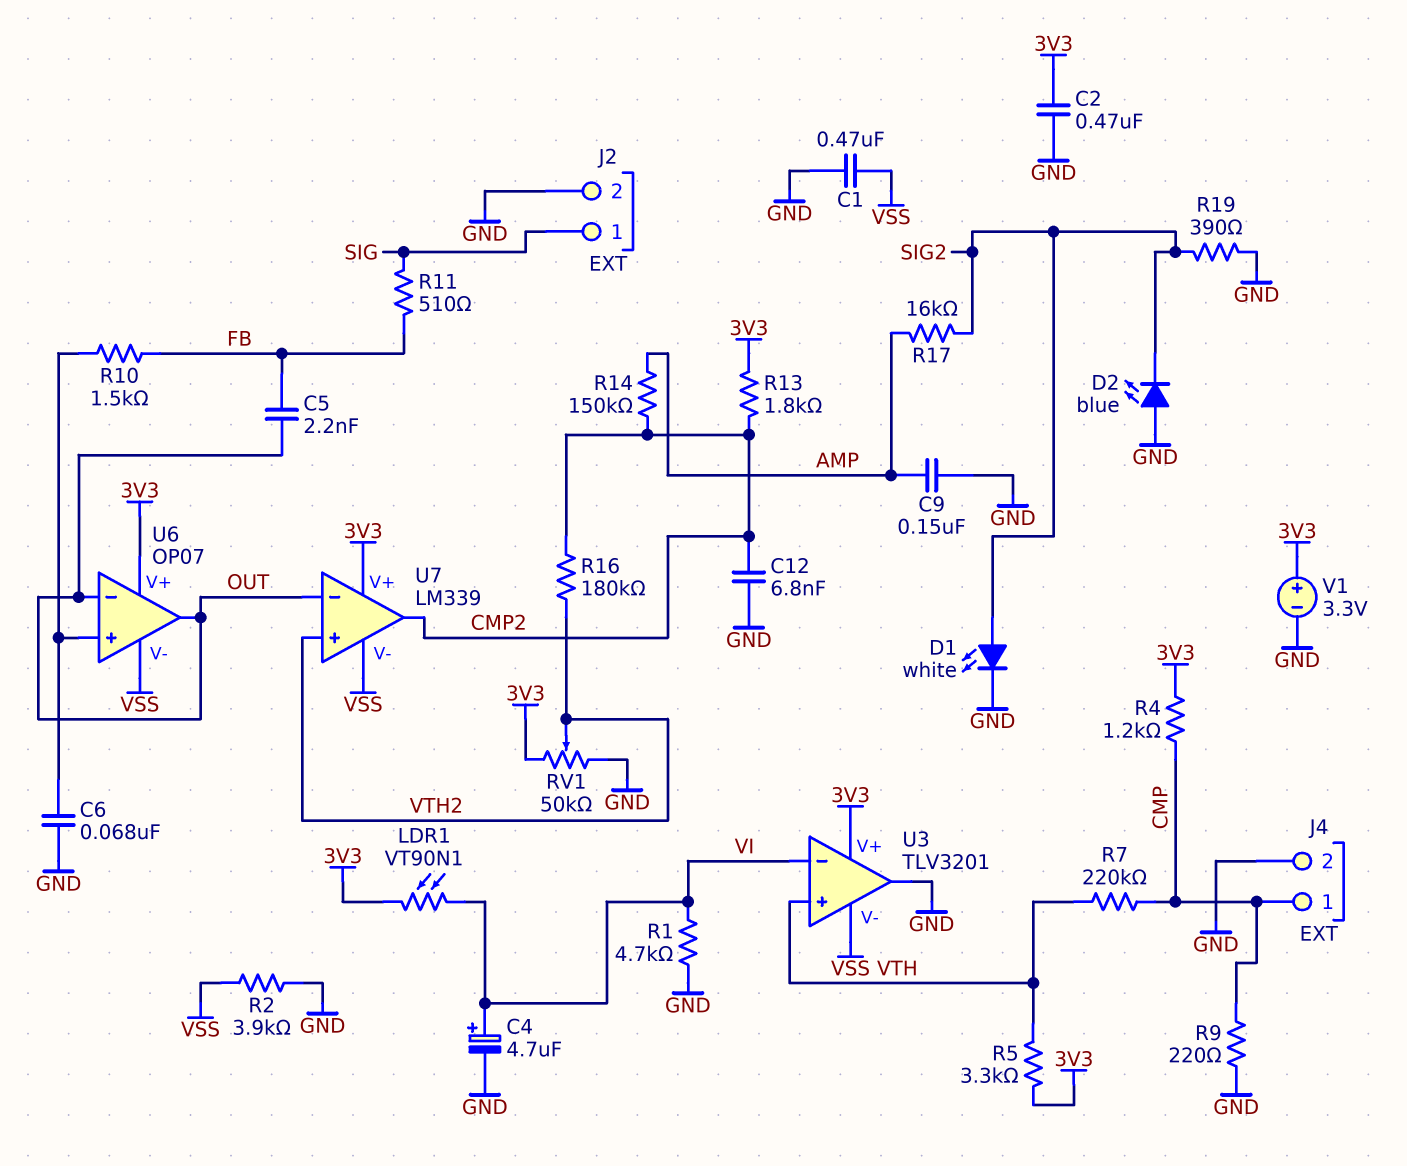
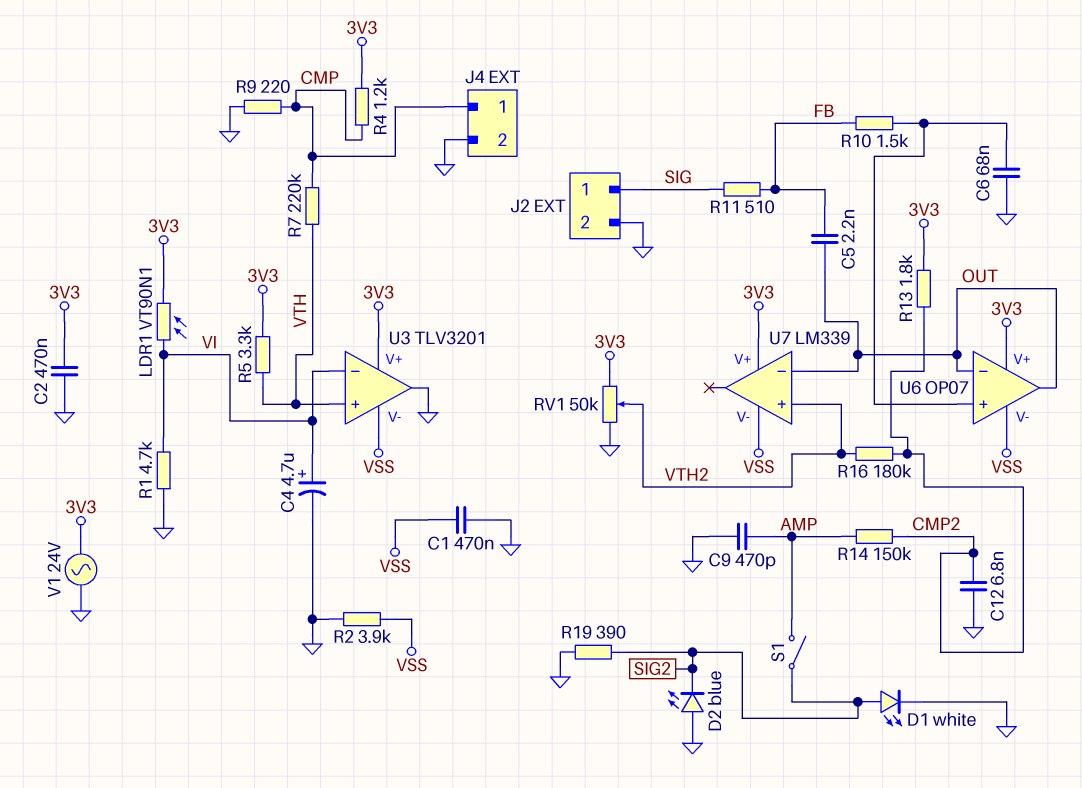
C9: 150nF (AMP, GND) -> 470pF (AMP, GND)
R17: 16k (AMP, SIG2) -> none
S1: none -> switch (AMP, SIG2)
U7 pin out: CMP2 -> none
V1: 3.3V (plus 3V3, minus GND) -> AC 24V (3V3, GND)

